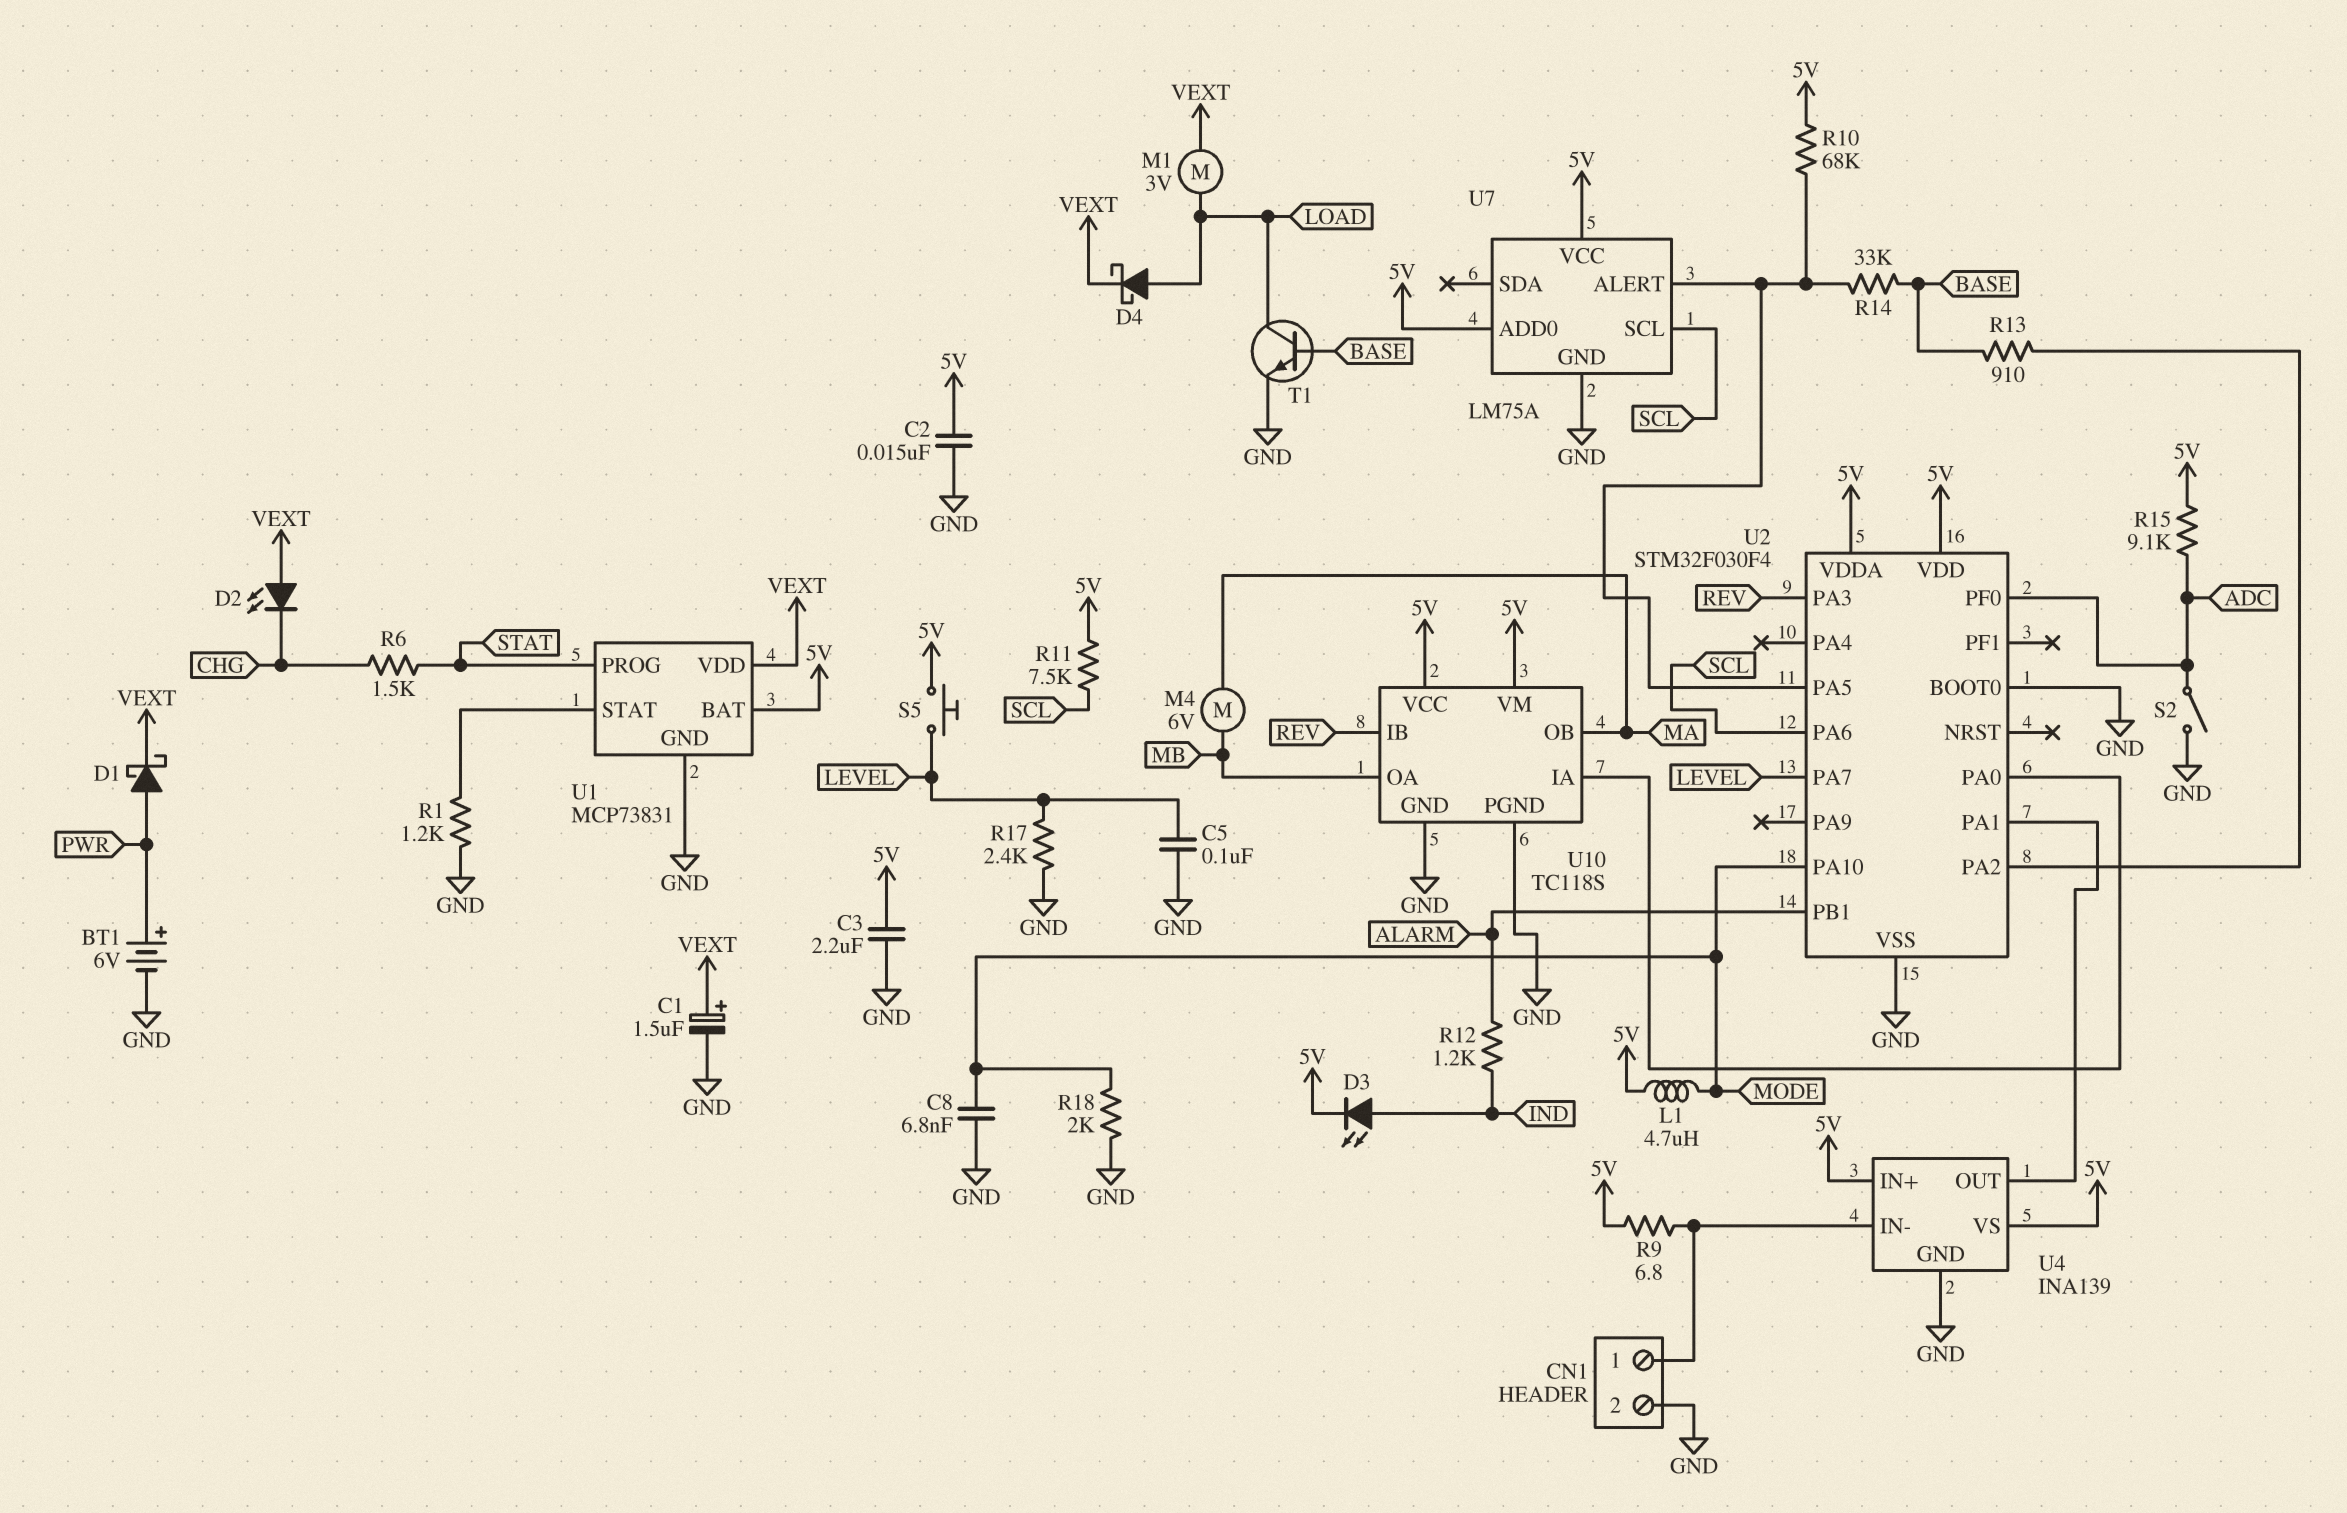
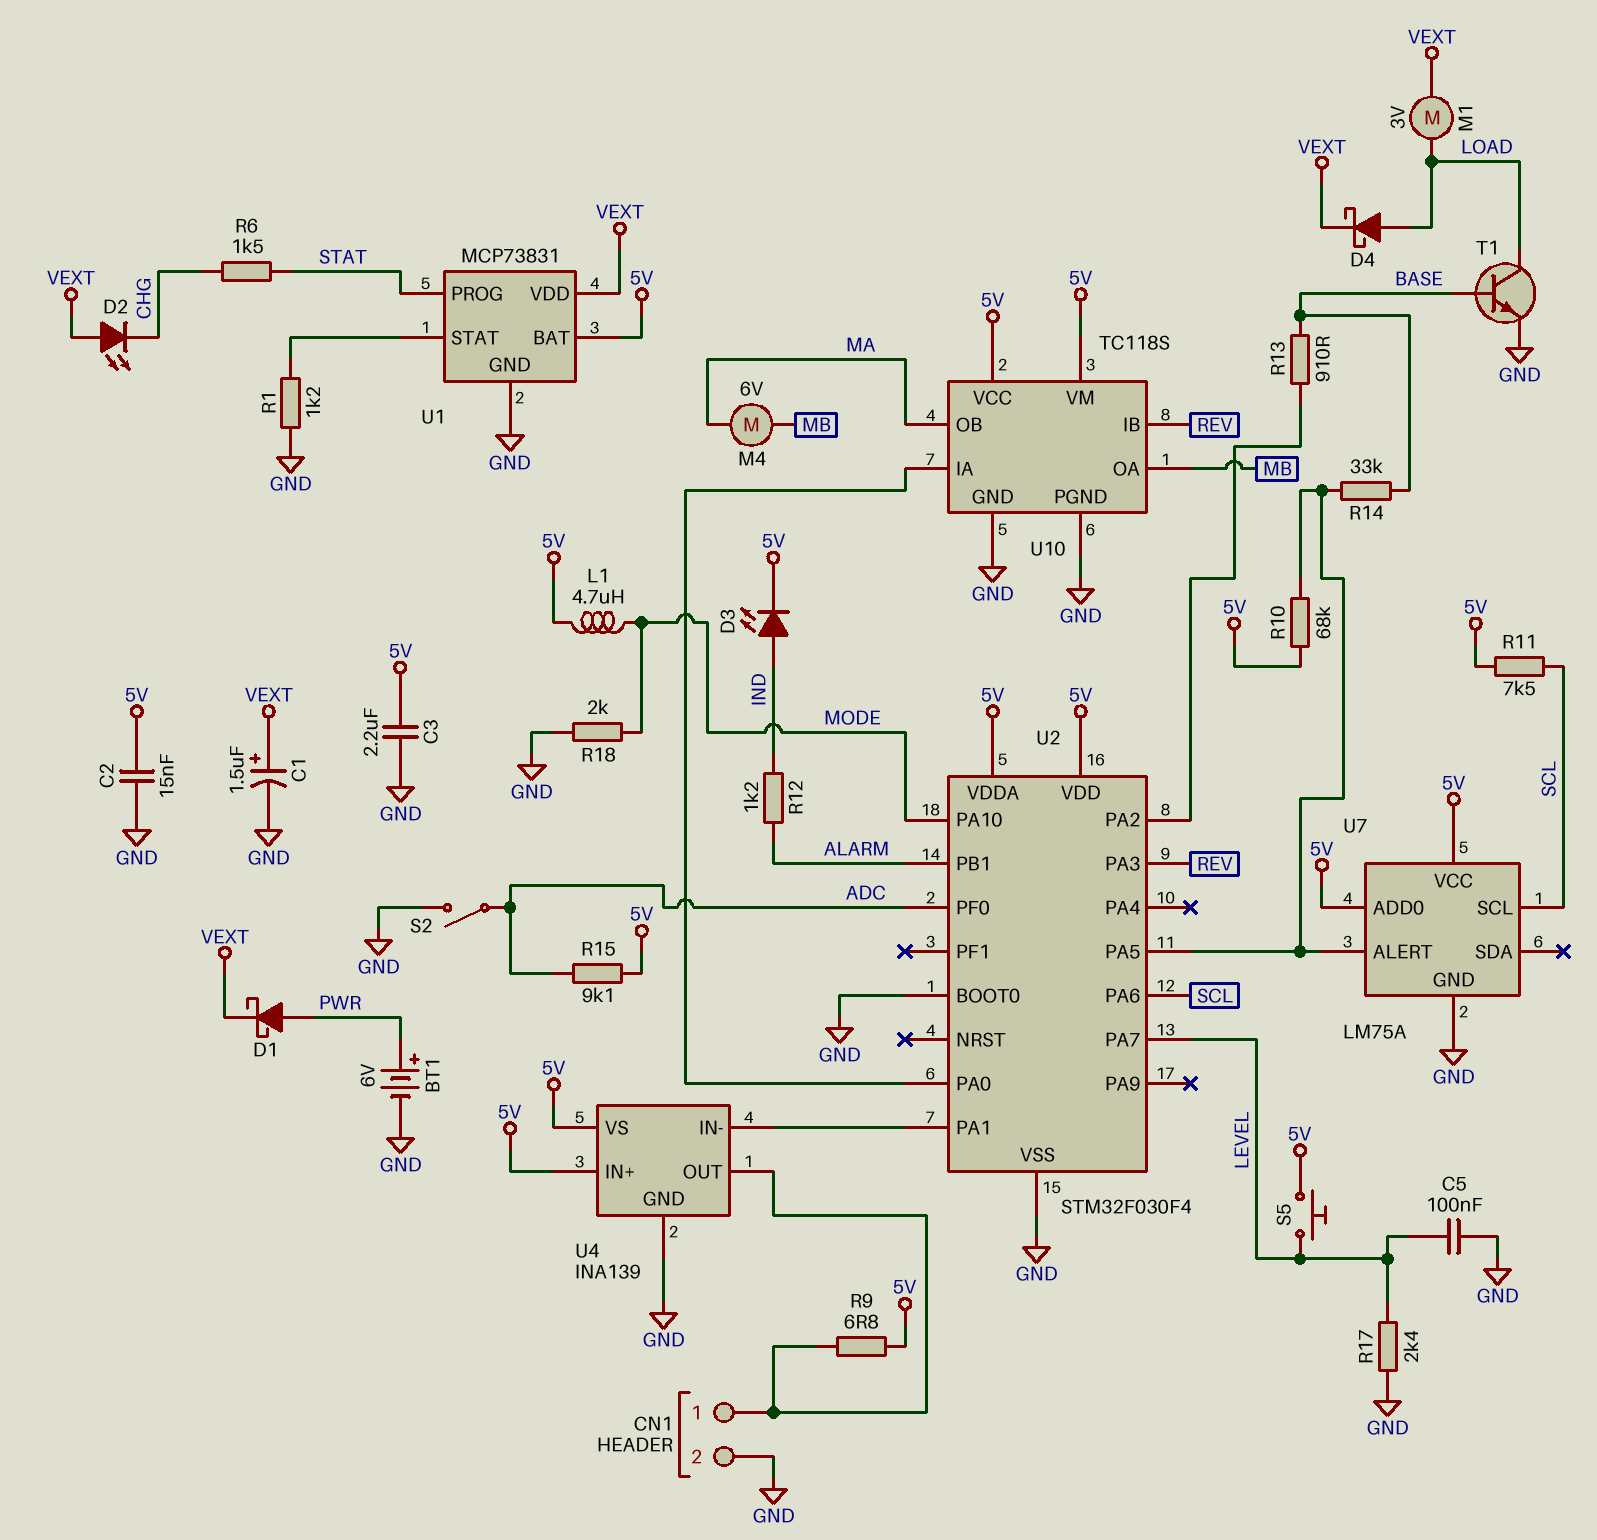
C8: 6.8nF (GND, MODE) -> none
U4 pin IN-: CN1/1 -> U2/PA1
U4 pin OUT: U2/PA1 -> CN1/1

